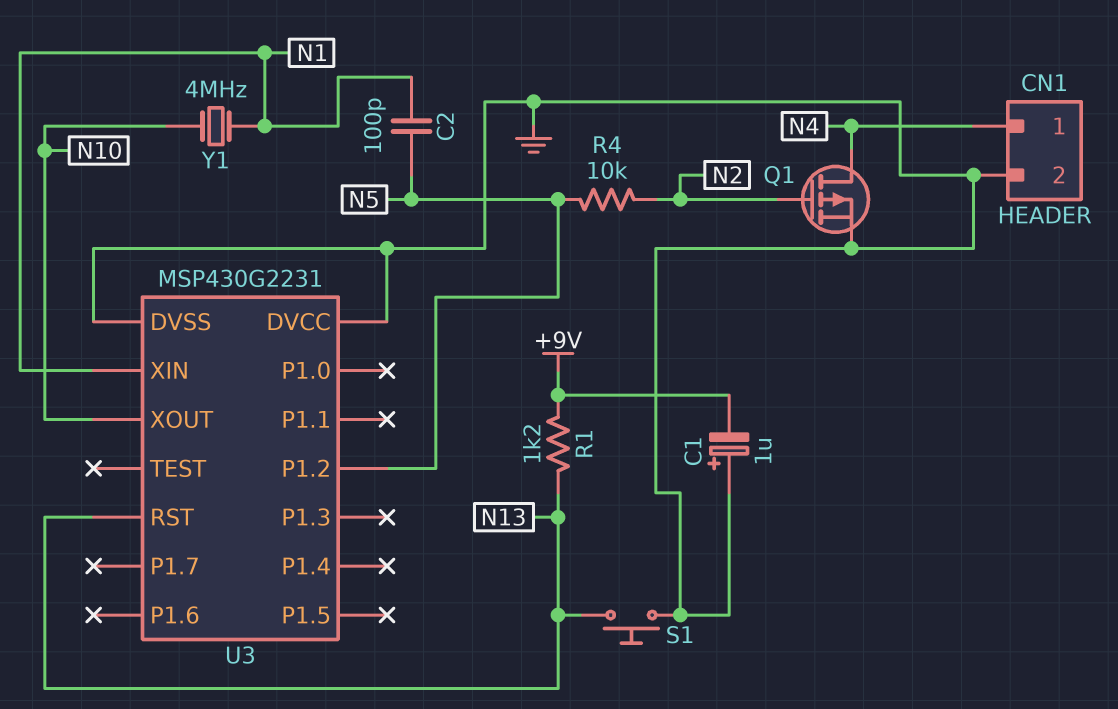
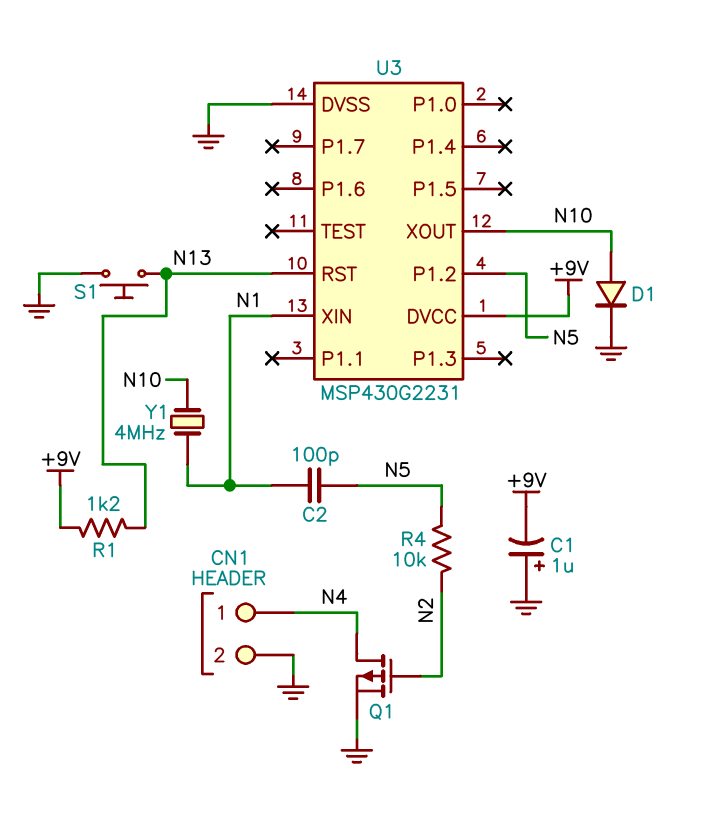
D1: none -> diode (A N10, K GND)
U3 pin DVCC: GND -> +9V

